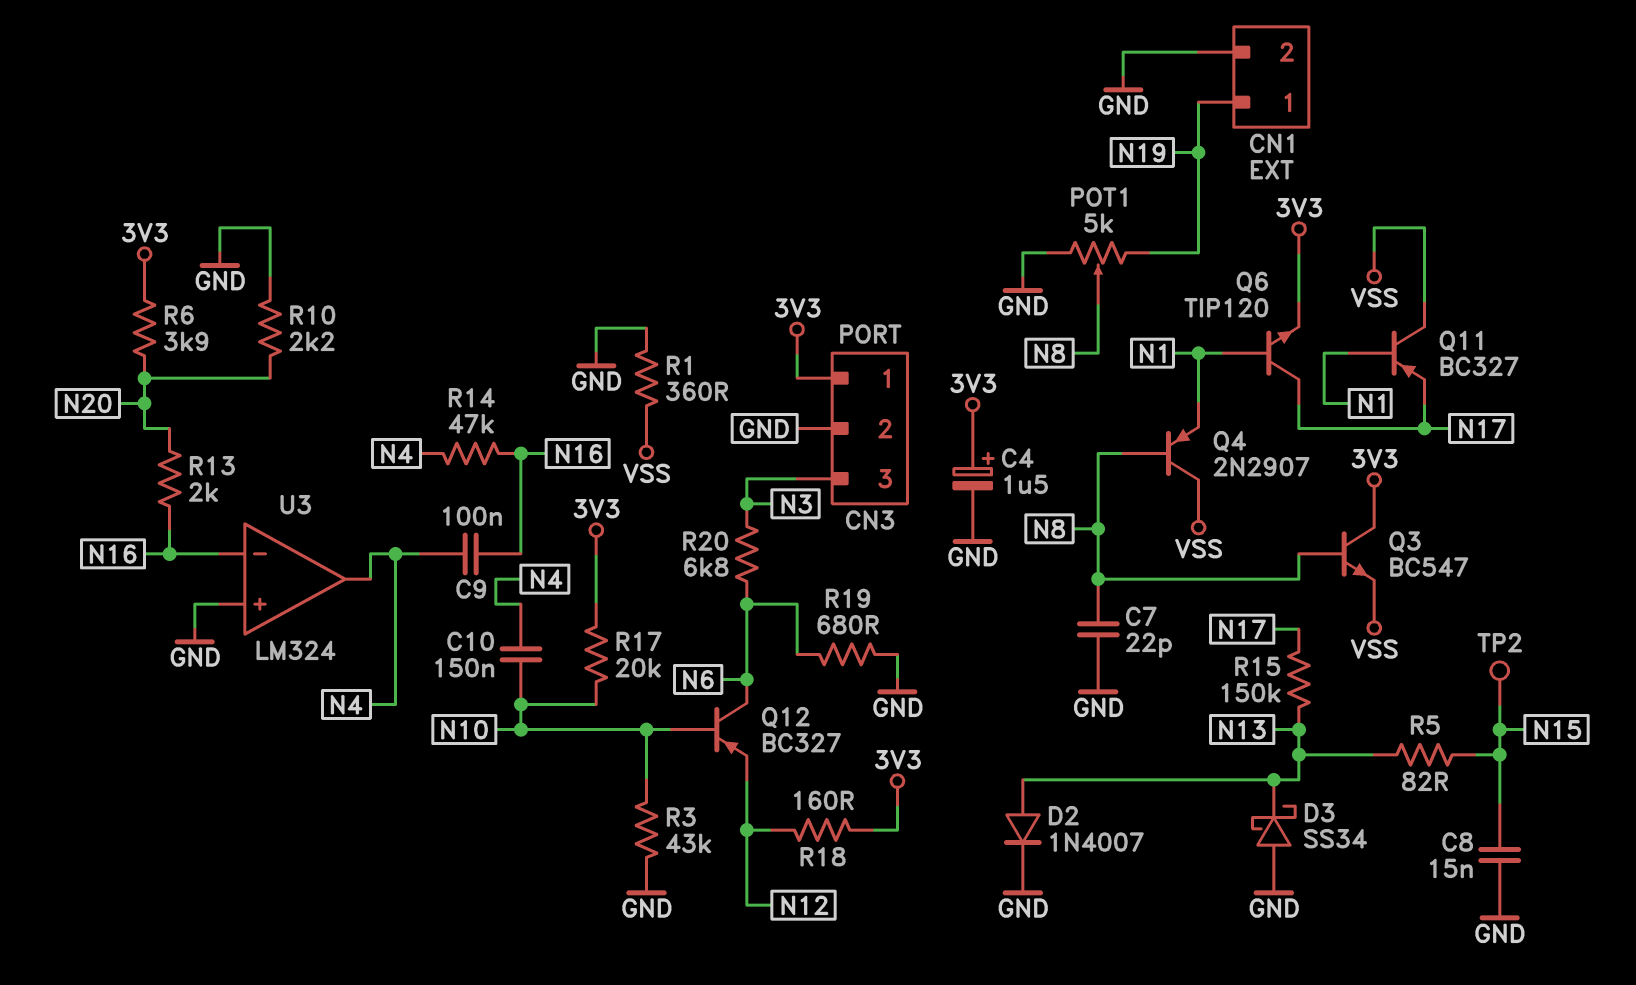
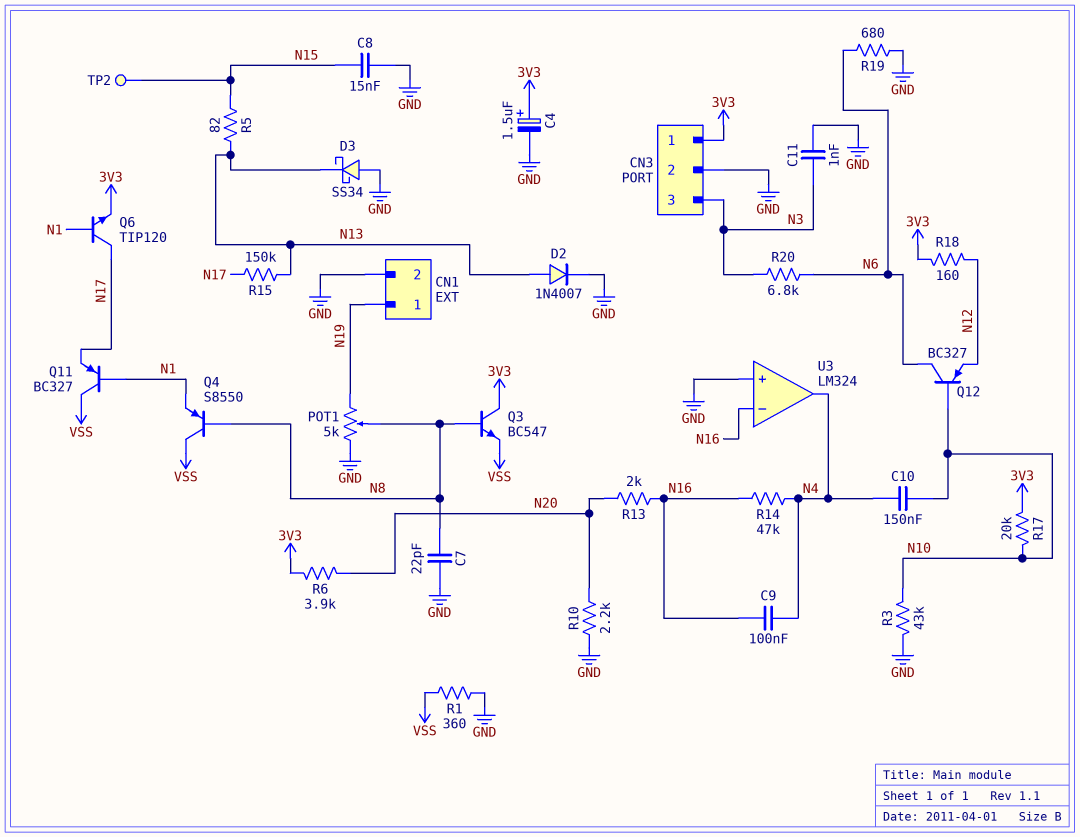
C11: none -> 1nF (GND, N3)
Q4: PNP 2N2907 (B N8, C VSS, E N1) -> PNP S8550 (B N8, C VSS, E N1)

